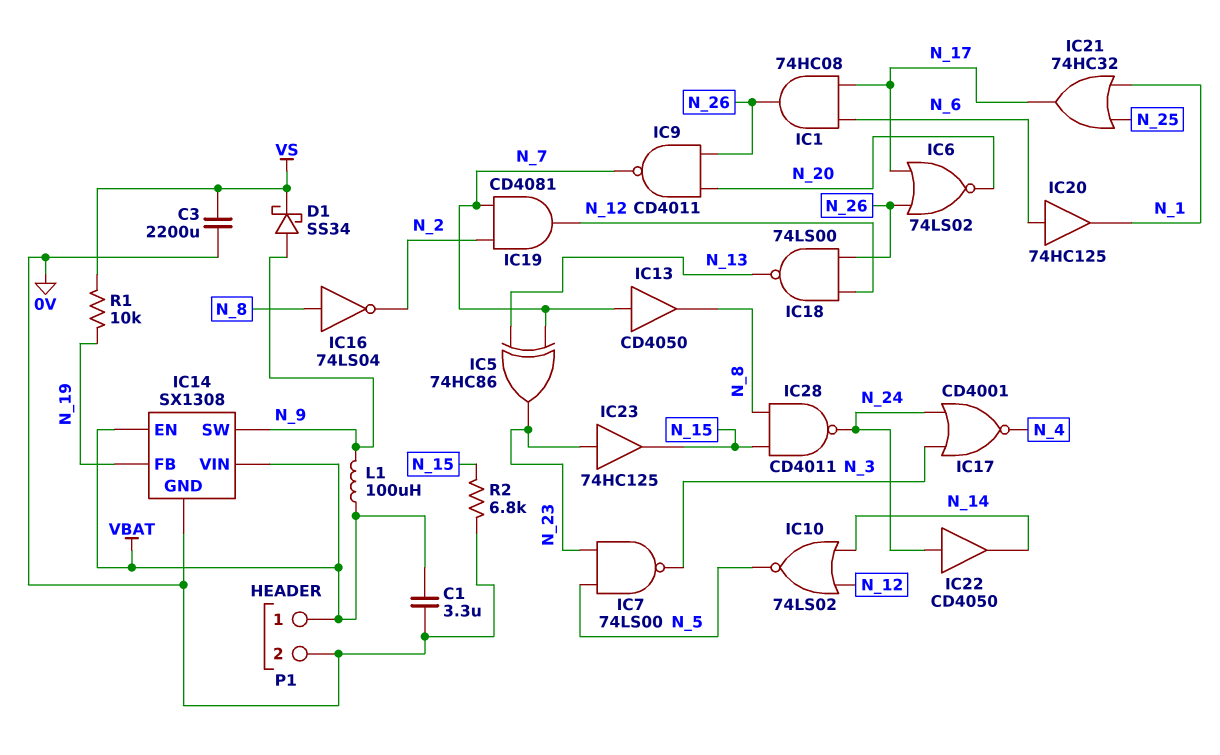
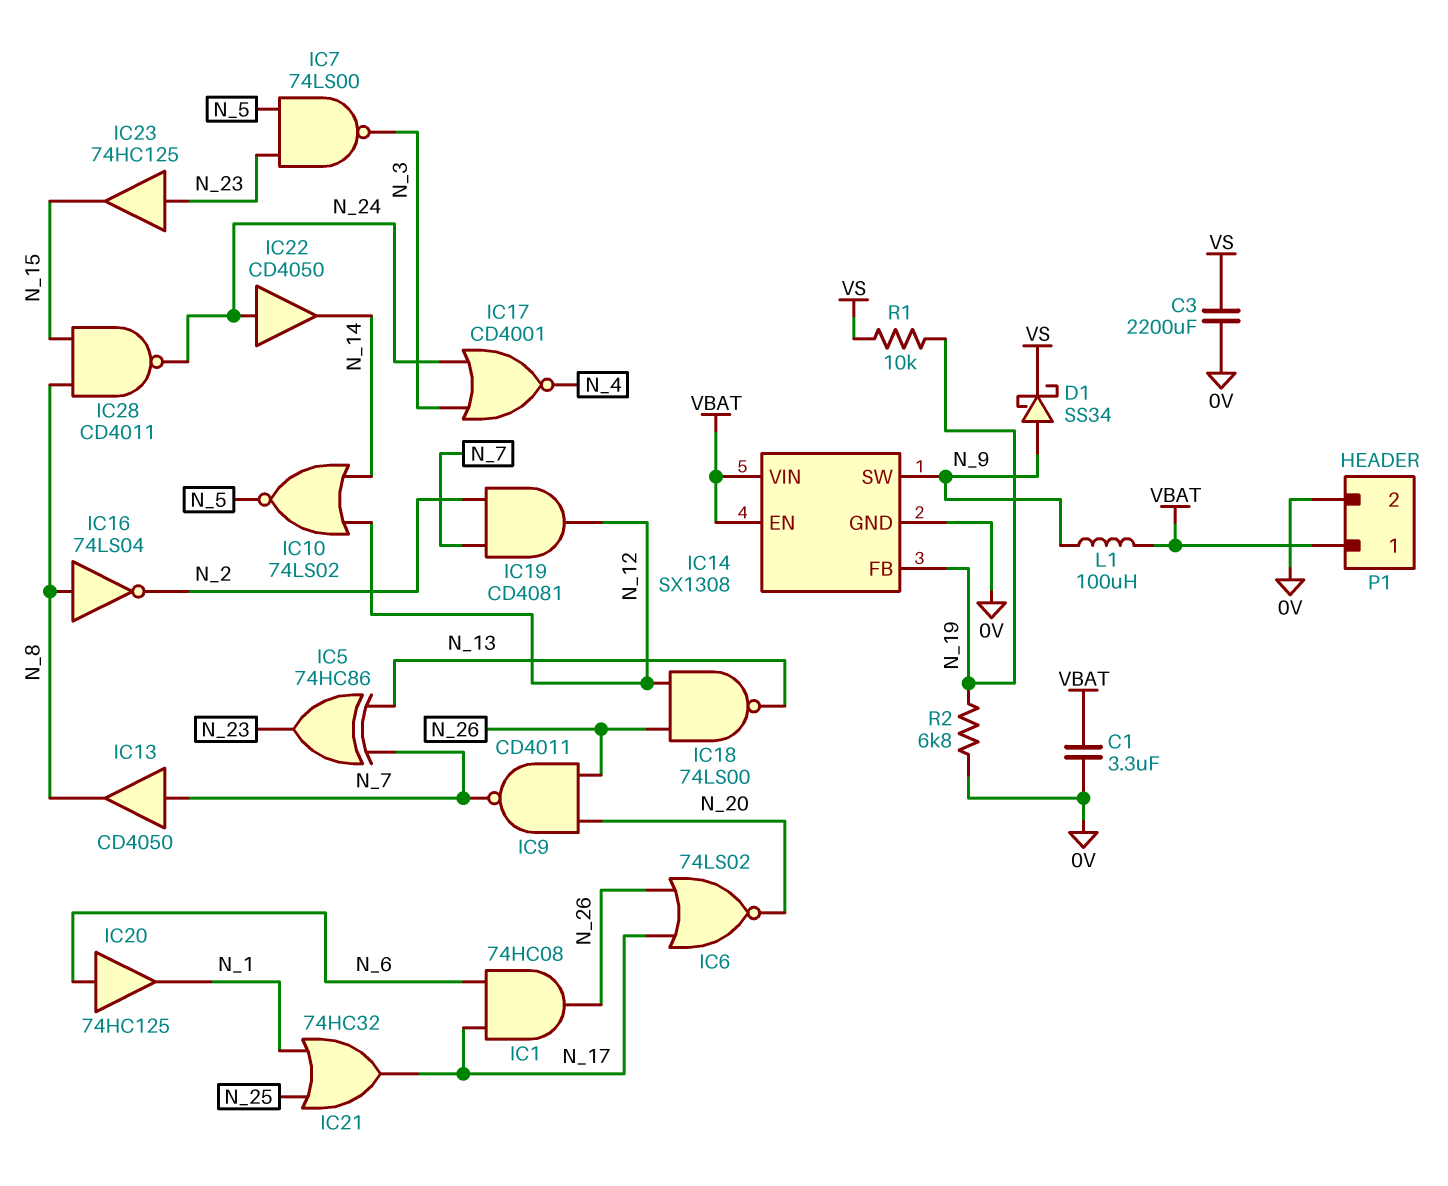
R2: 6.8k (0V, N_15) -> 6.8k (0V, N_19)

